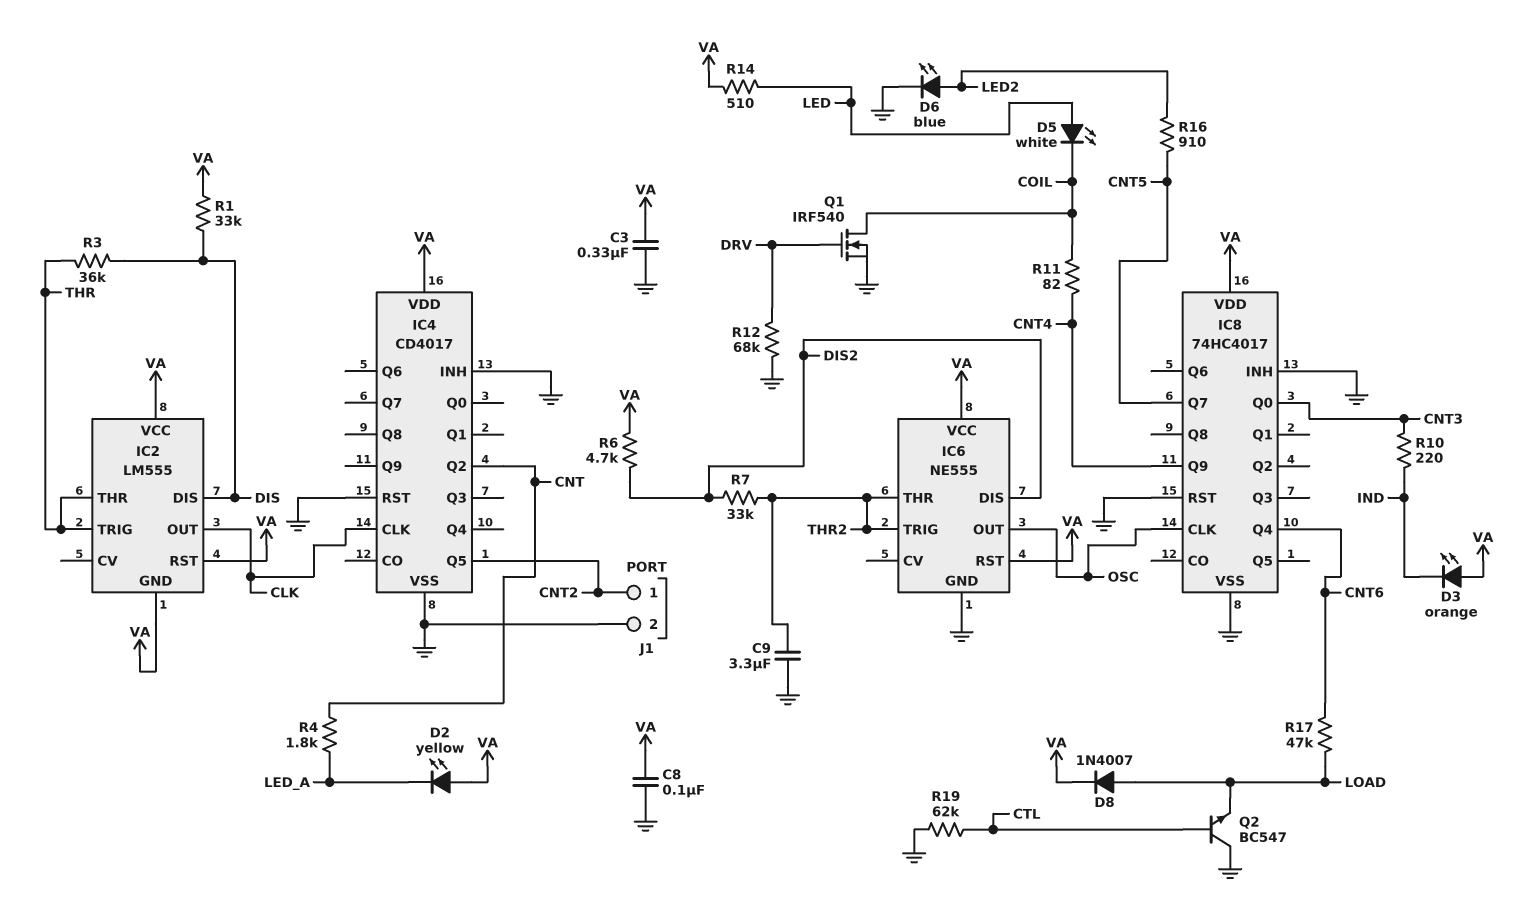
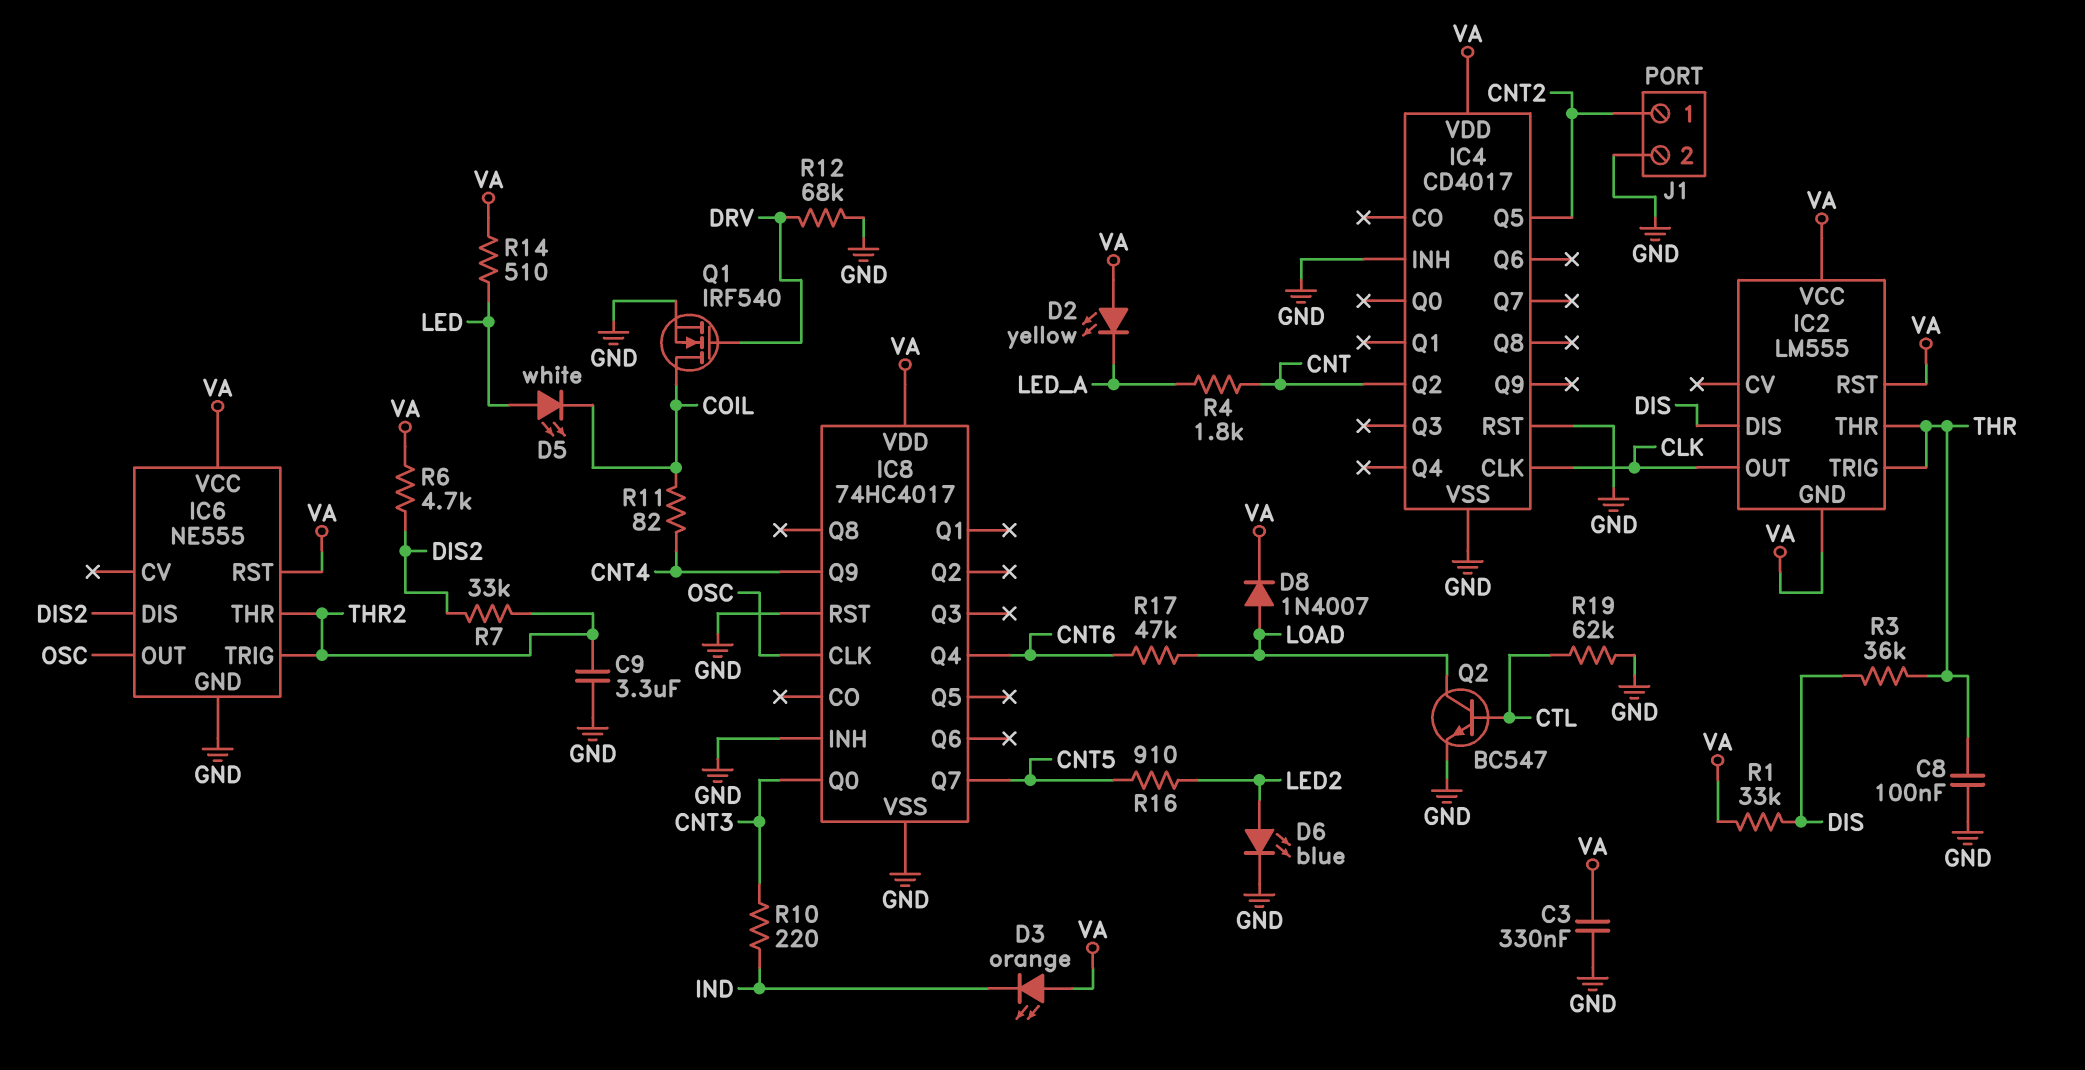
C8: 100nF (GND, VA) -> 100nF (GND, THR)
Q2: NPN BC547 (B CTL, C GND, E LOAD) -> NPN BC547 (B CTL, C LOAD, E GND)

